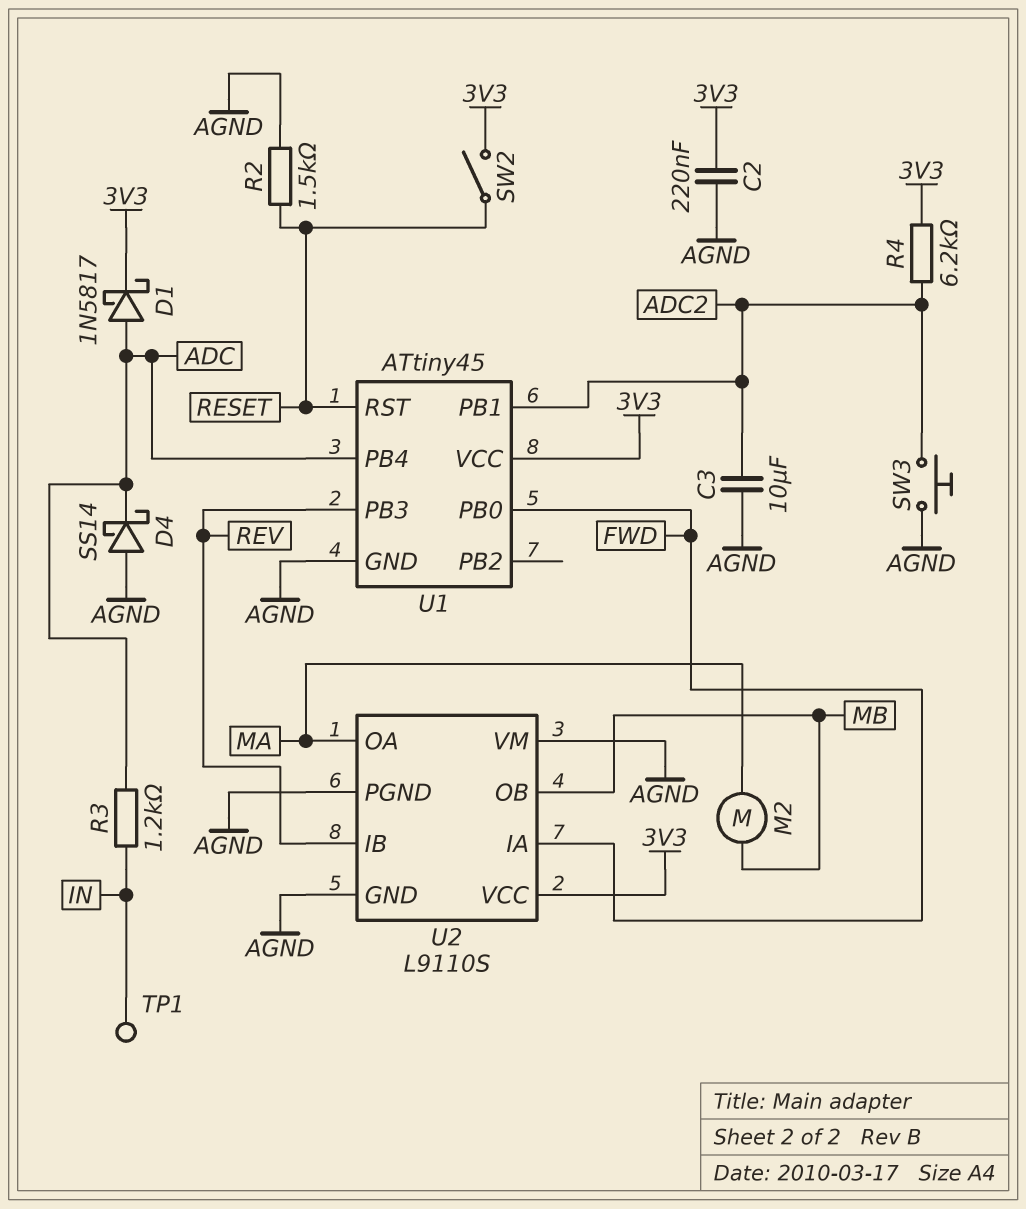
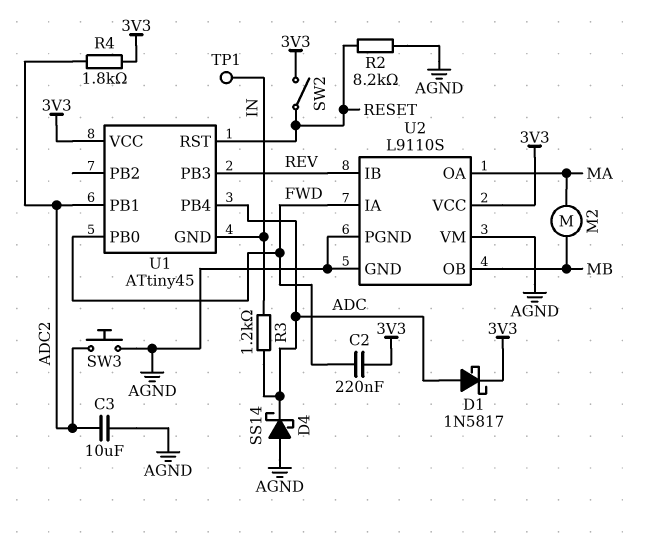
C2: 220nF (3V3, AGND) -> 220nF (3V3, FWD)
R2: 1.5k (AGND, RESET) -> 8.2k (AGND, RESET)
R4: 6.2k (3V3, ADC2) -> 1.8k (3V3, ADC2)
U1 pin GND: AGND -> IN

